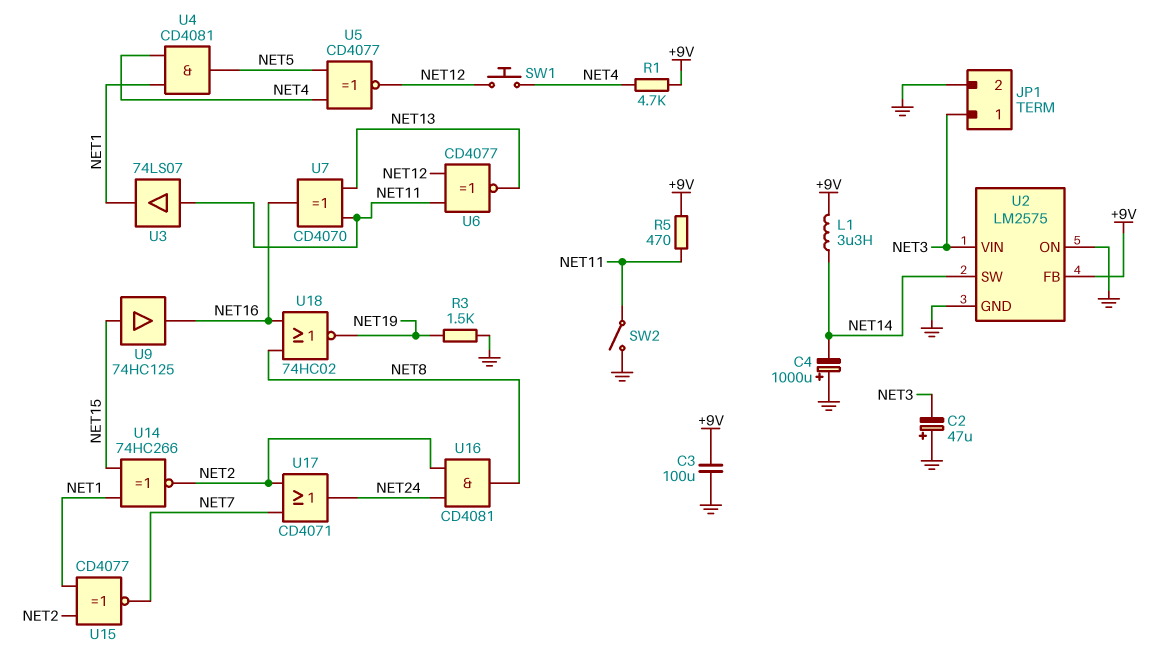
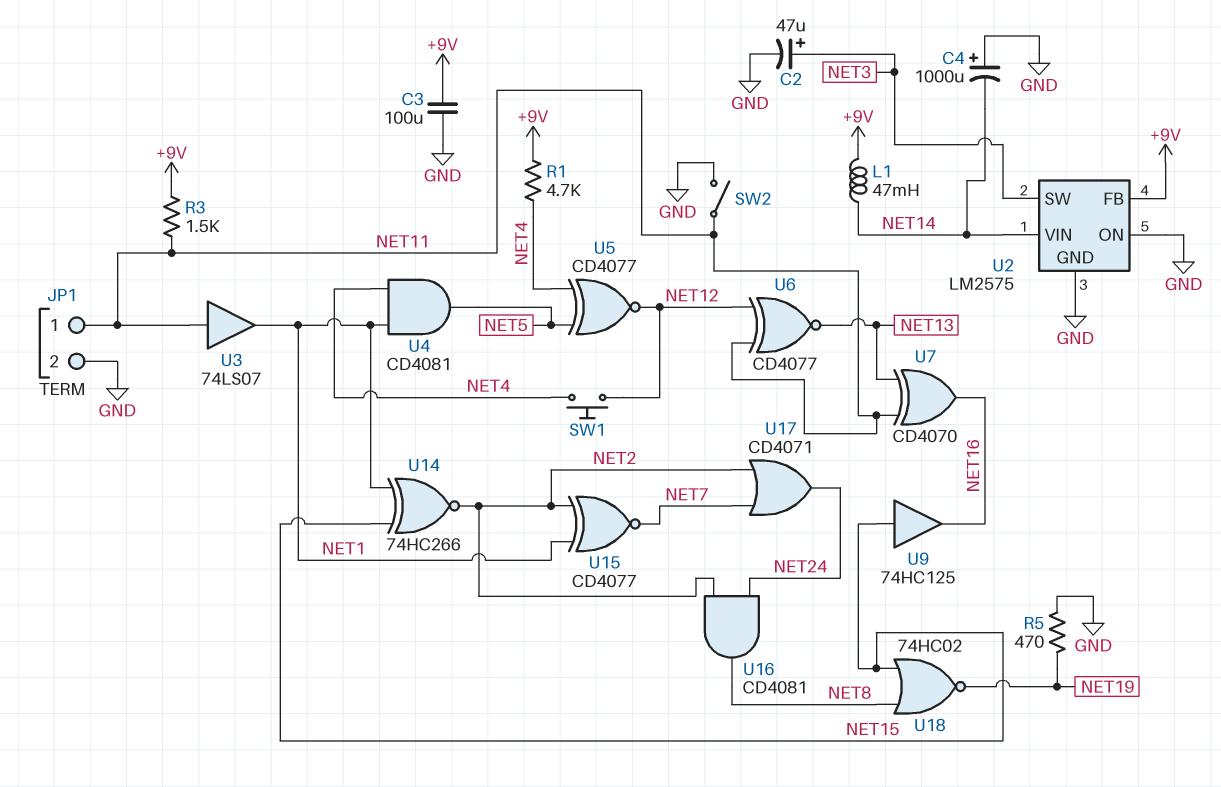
C2: 47uF (plus GND, minus NET3) -> 47uF (plus NET3, minus GND)
JP1 pin 1: NET3 -> NET11
L1: 3.3uH (+9V, NET14) -> 47mH (+9V, NET14)
R3: 1.5k (GND, NET19) -> 1.5k (+9V, NET11)
R5: 470 (+9V, NET11) -> 470 (GND, NET19)
U2 pin SW: NET14 -> NET3
U2 pin VIN: NET3 -> NET14
U18: NOR 74HC02 (in NET8, in NET16, out NET19) -> NOR 74HC02 (in NET8, in NET15, out NET19)

